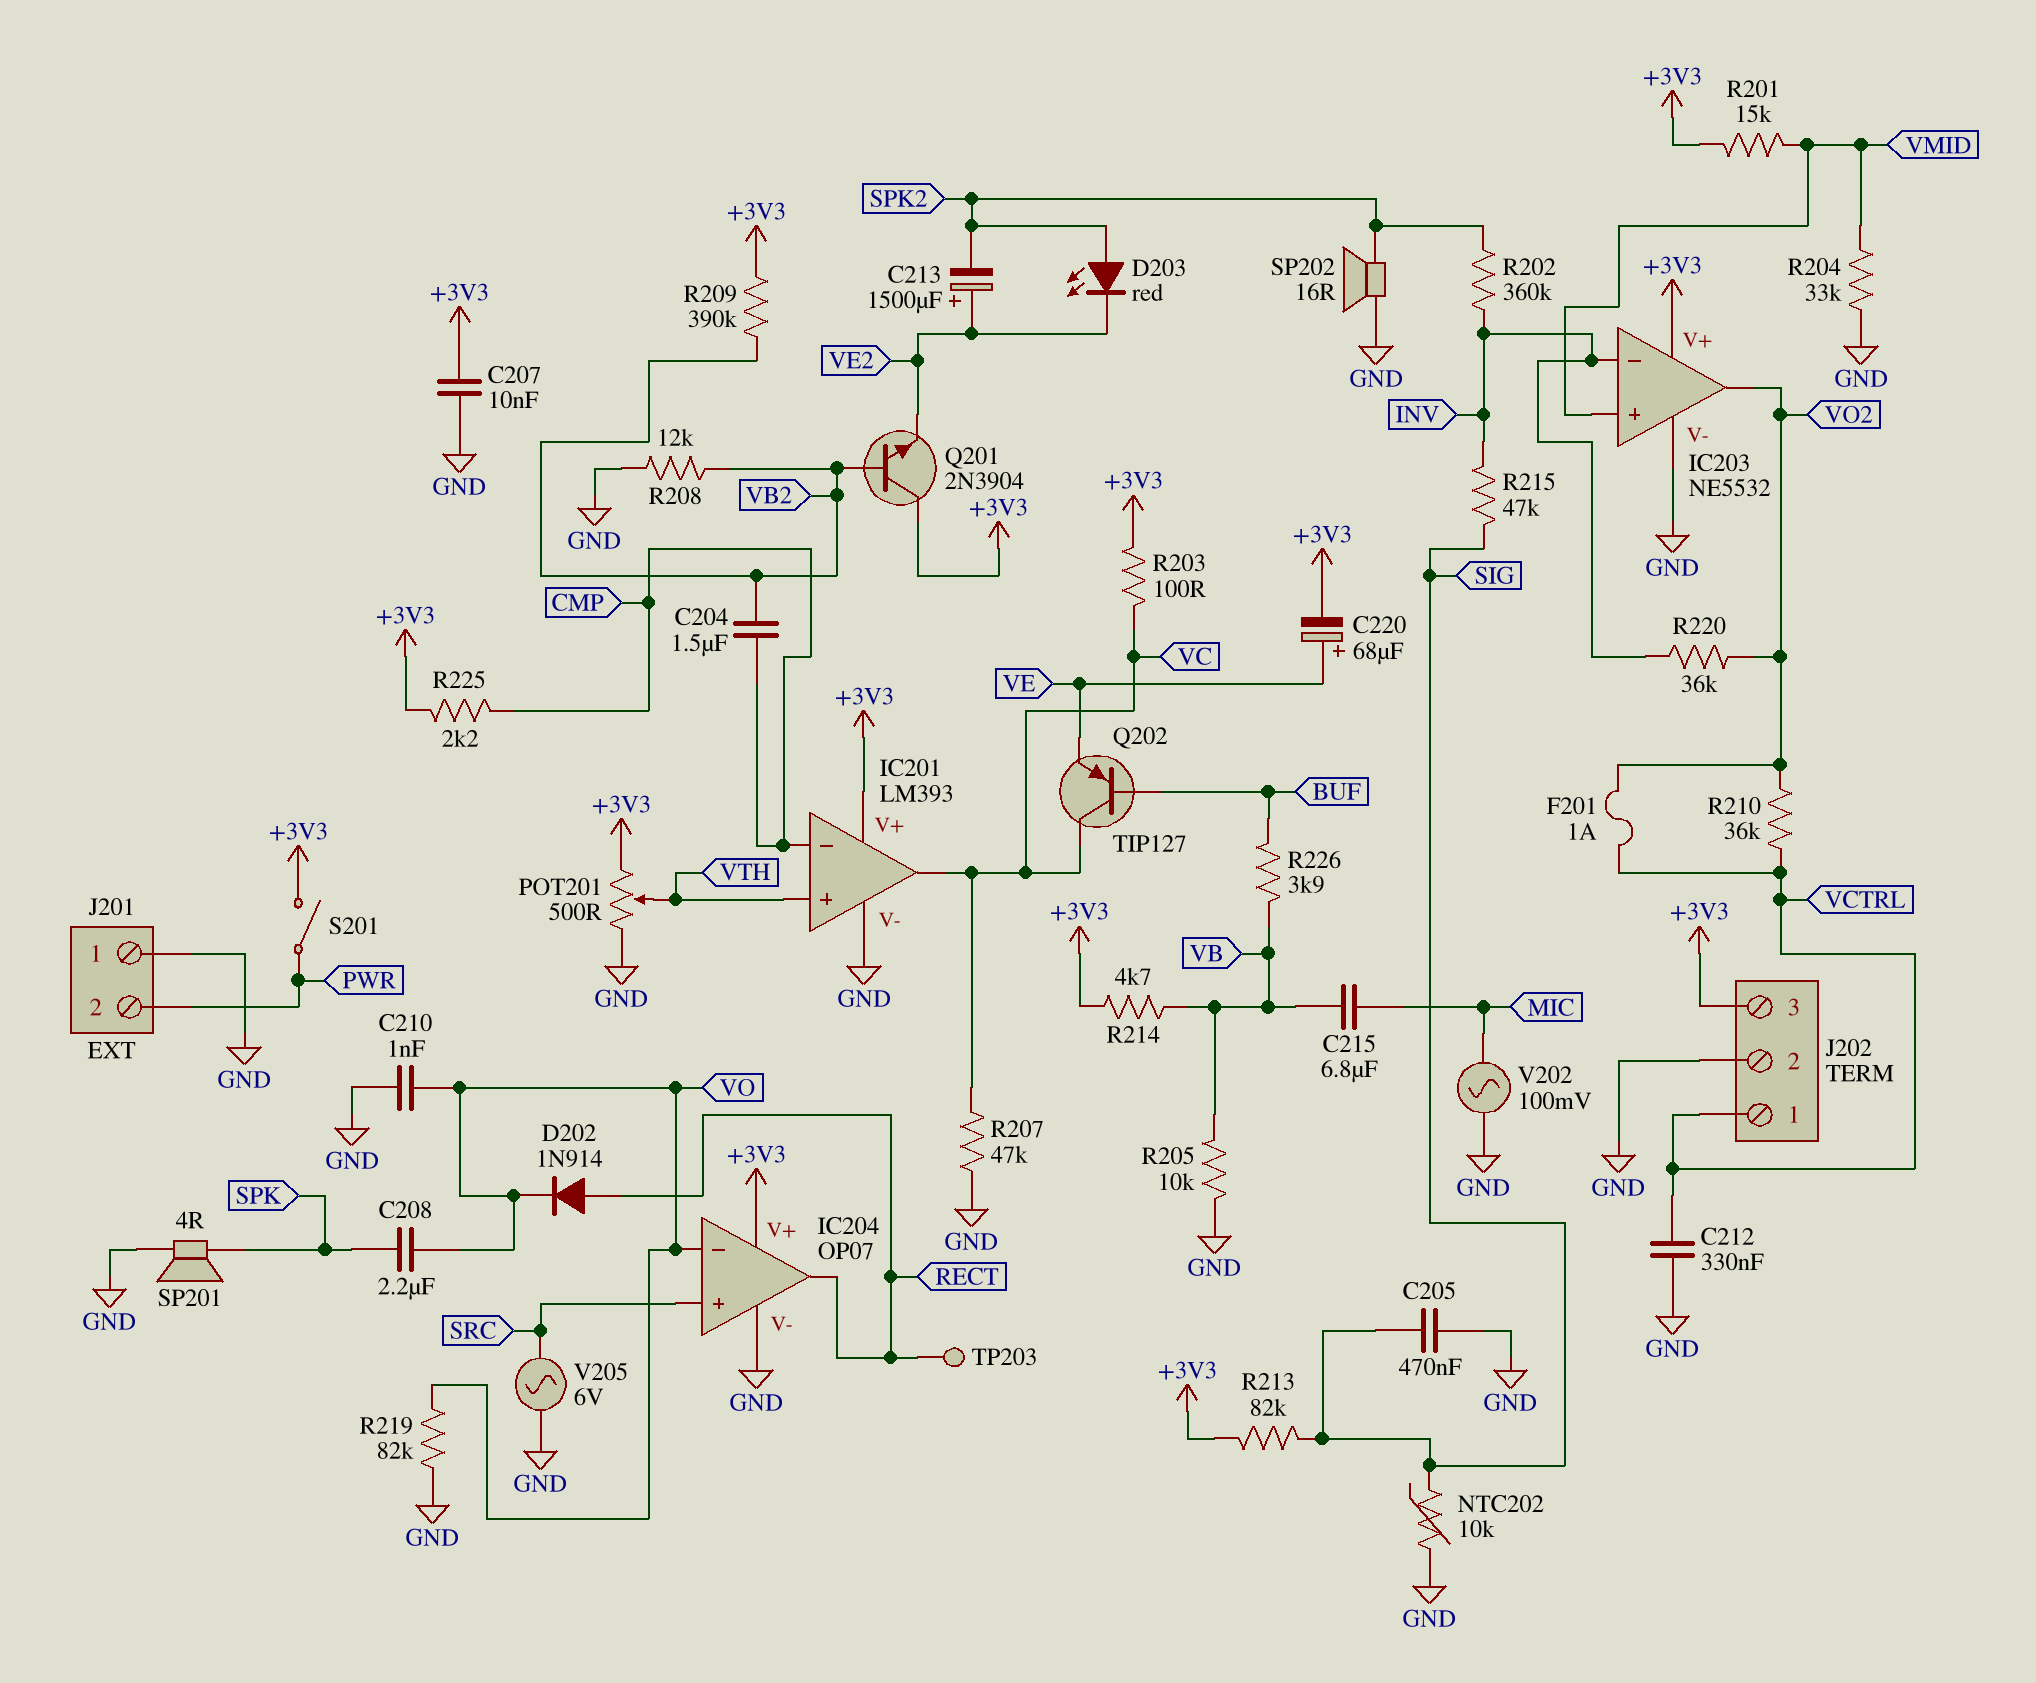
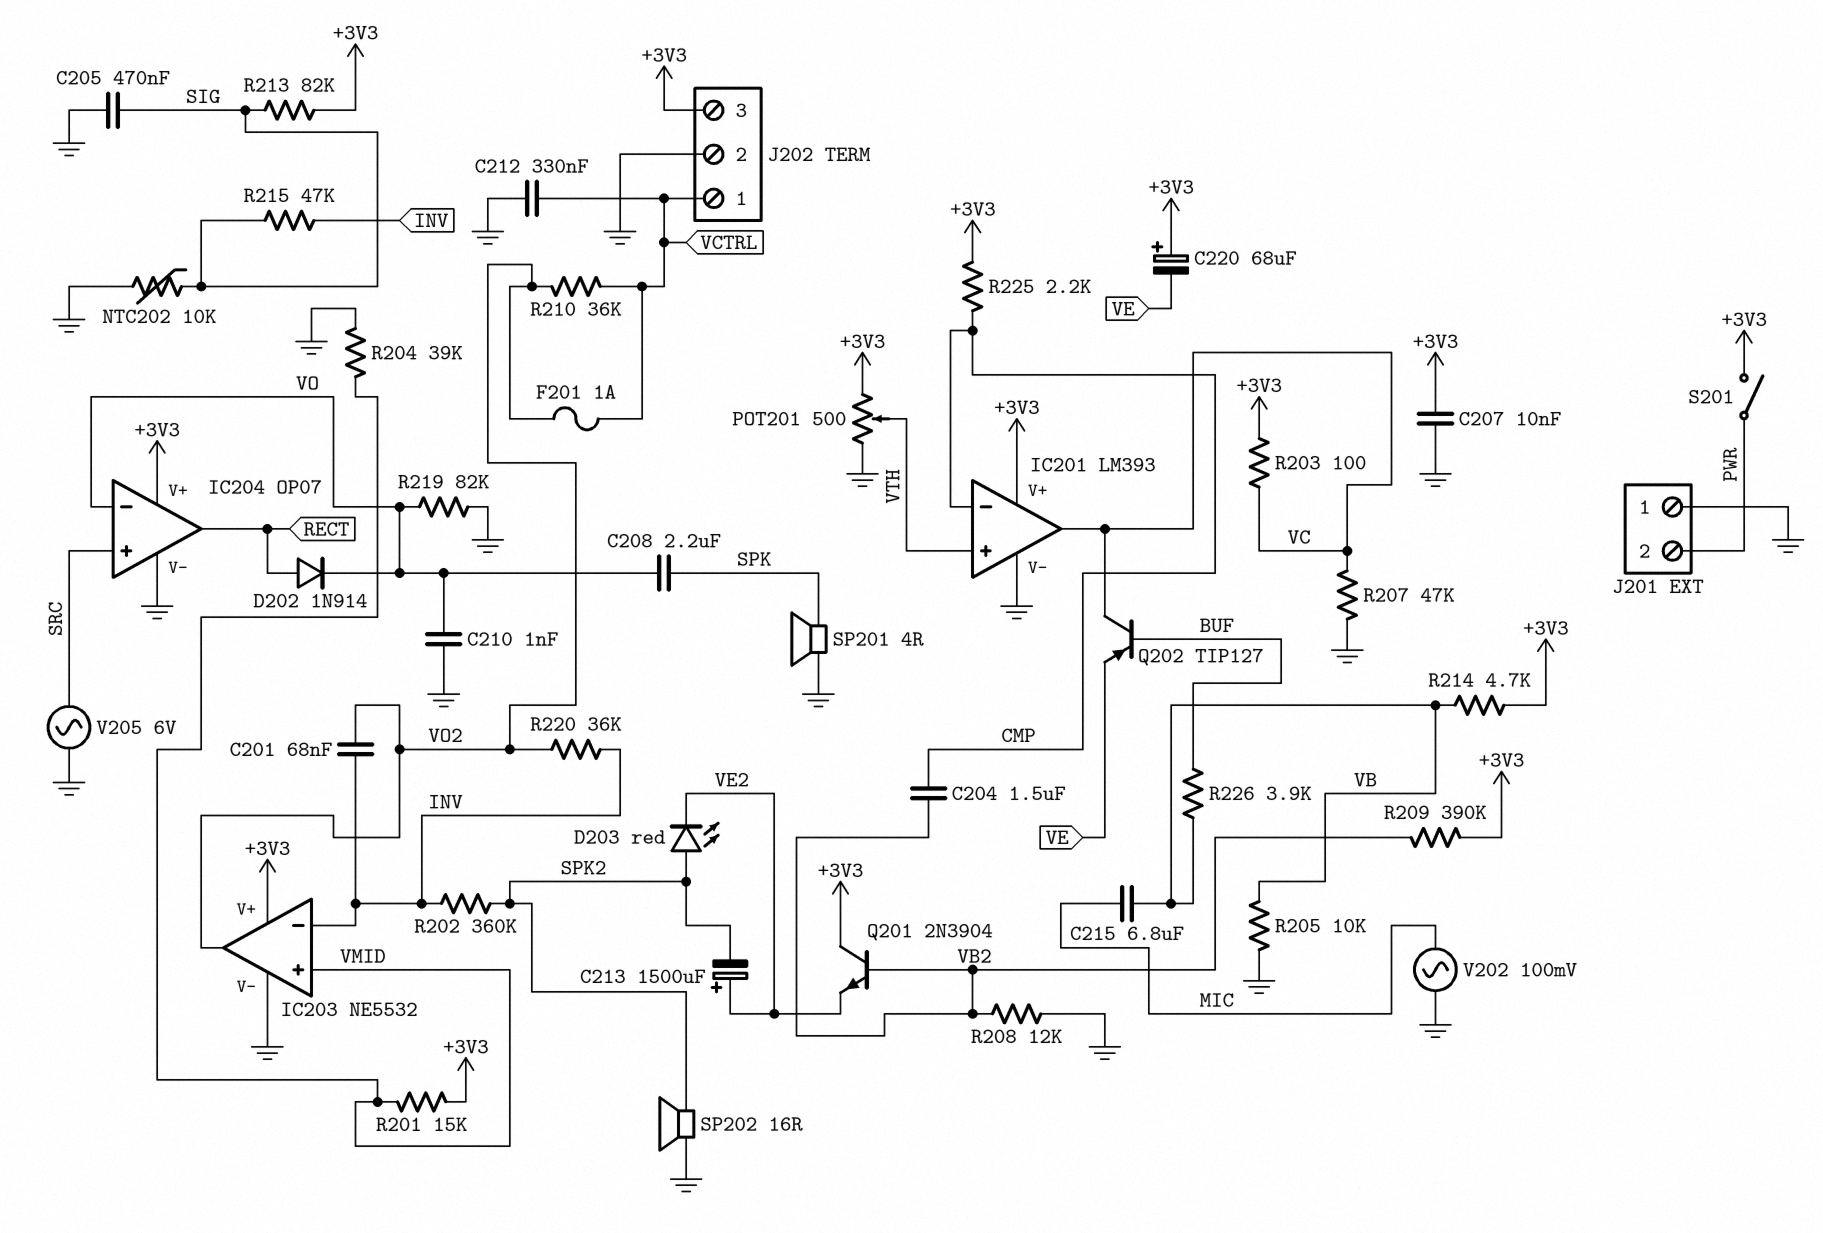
C201: none -> 68nF (INV, VO2)
C220: 68uF (plus VE, minus +3V3) -> 68uF (plus +3V3, minus VE)
R204: 33k (GND, VMID) -> 39k (GND, VMID)
TP203: test point (RECT) -> none

